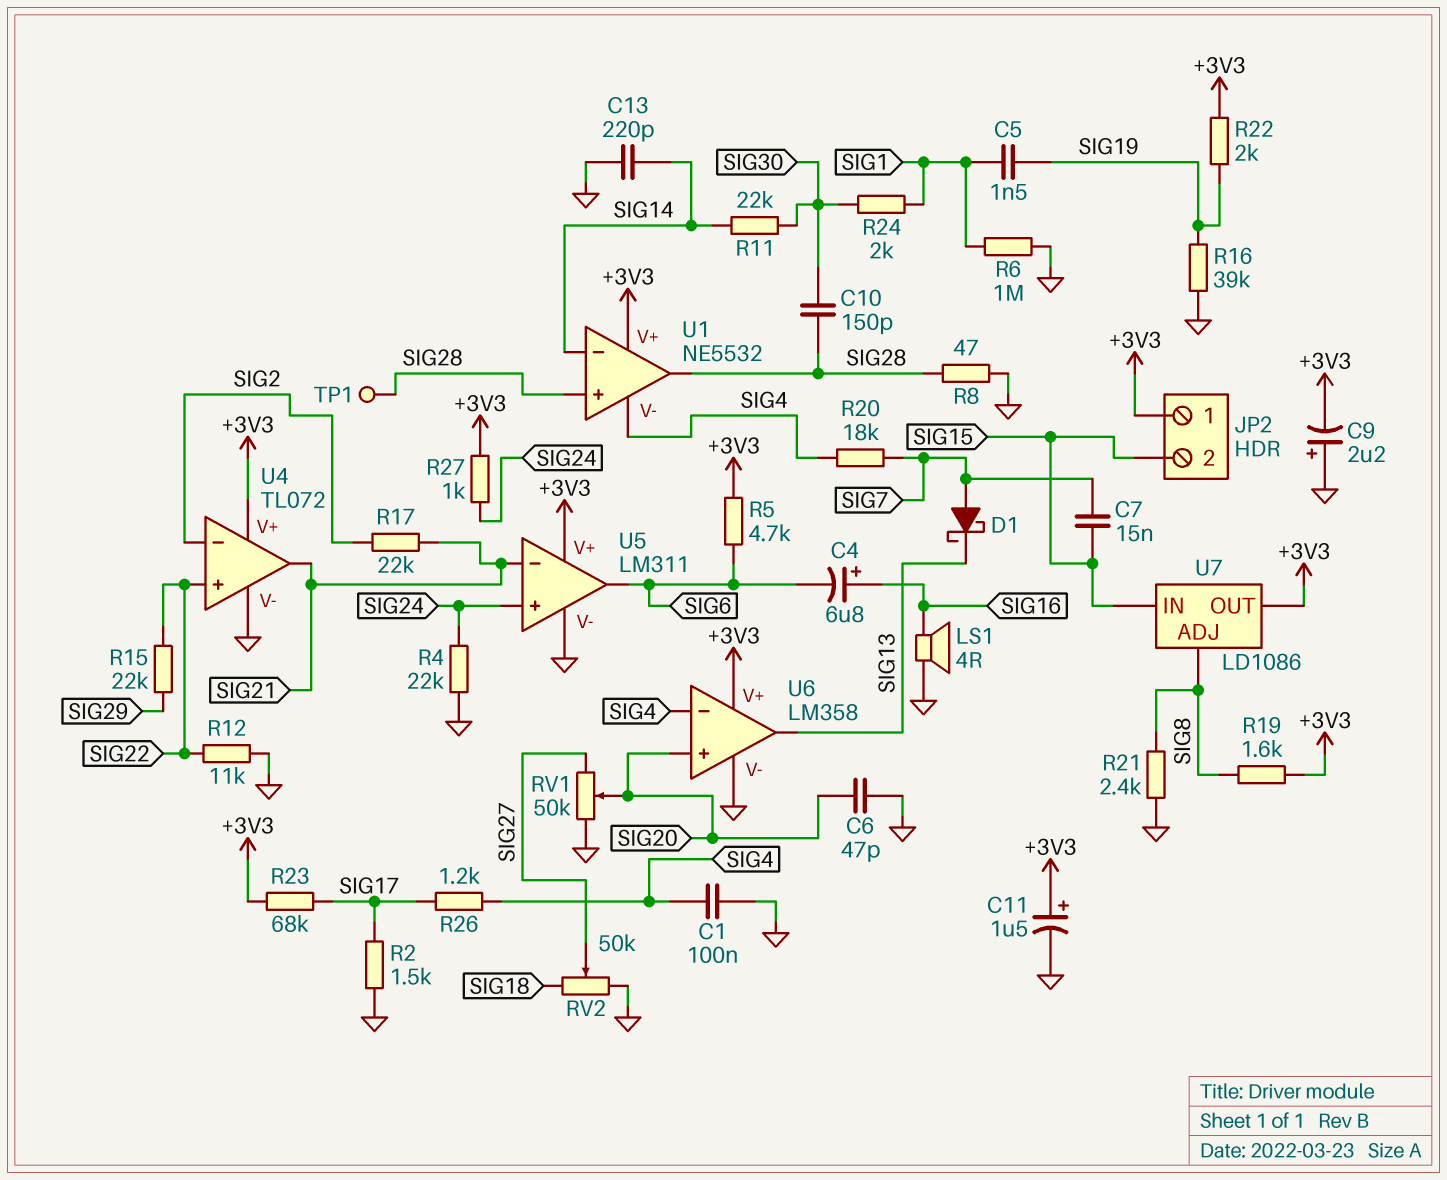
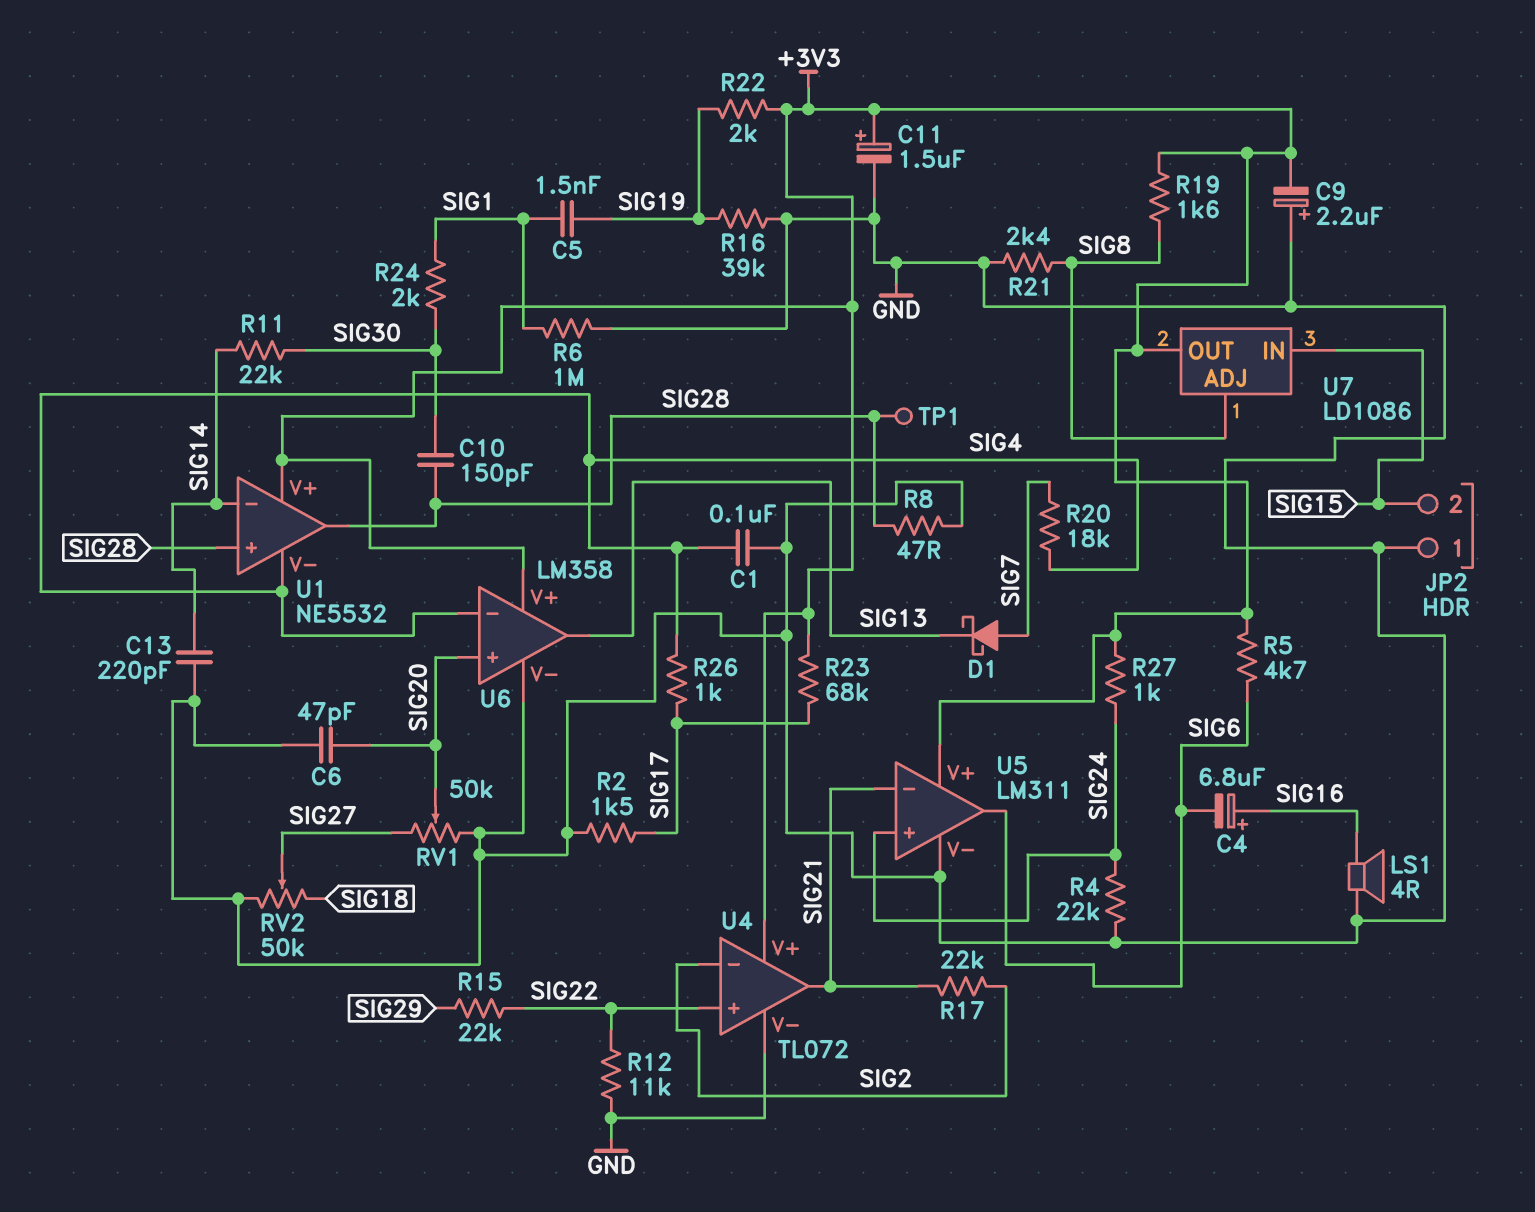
C7: 15nF (SIG7, SIG15) -> none
JP2 pin 1: +3V3 -> GND
R26: 1.2k (SIG4, SIG17) -> 1k (SIG4, SIG17)

